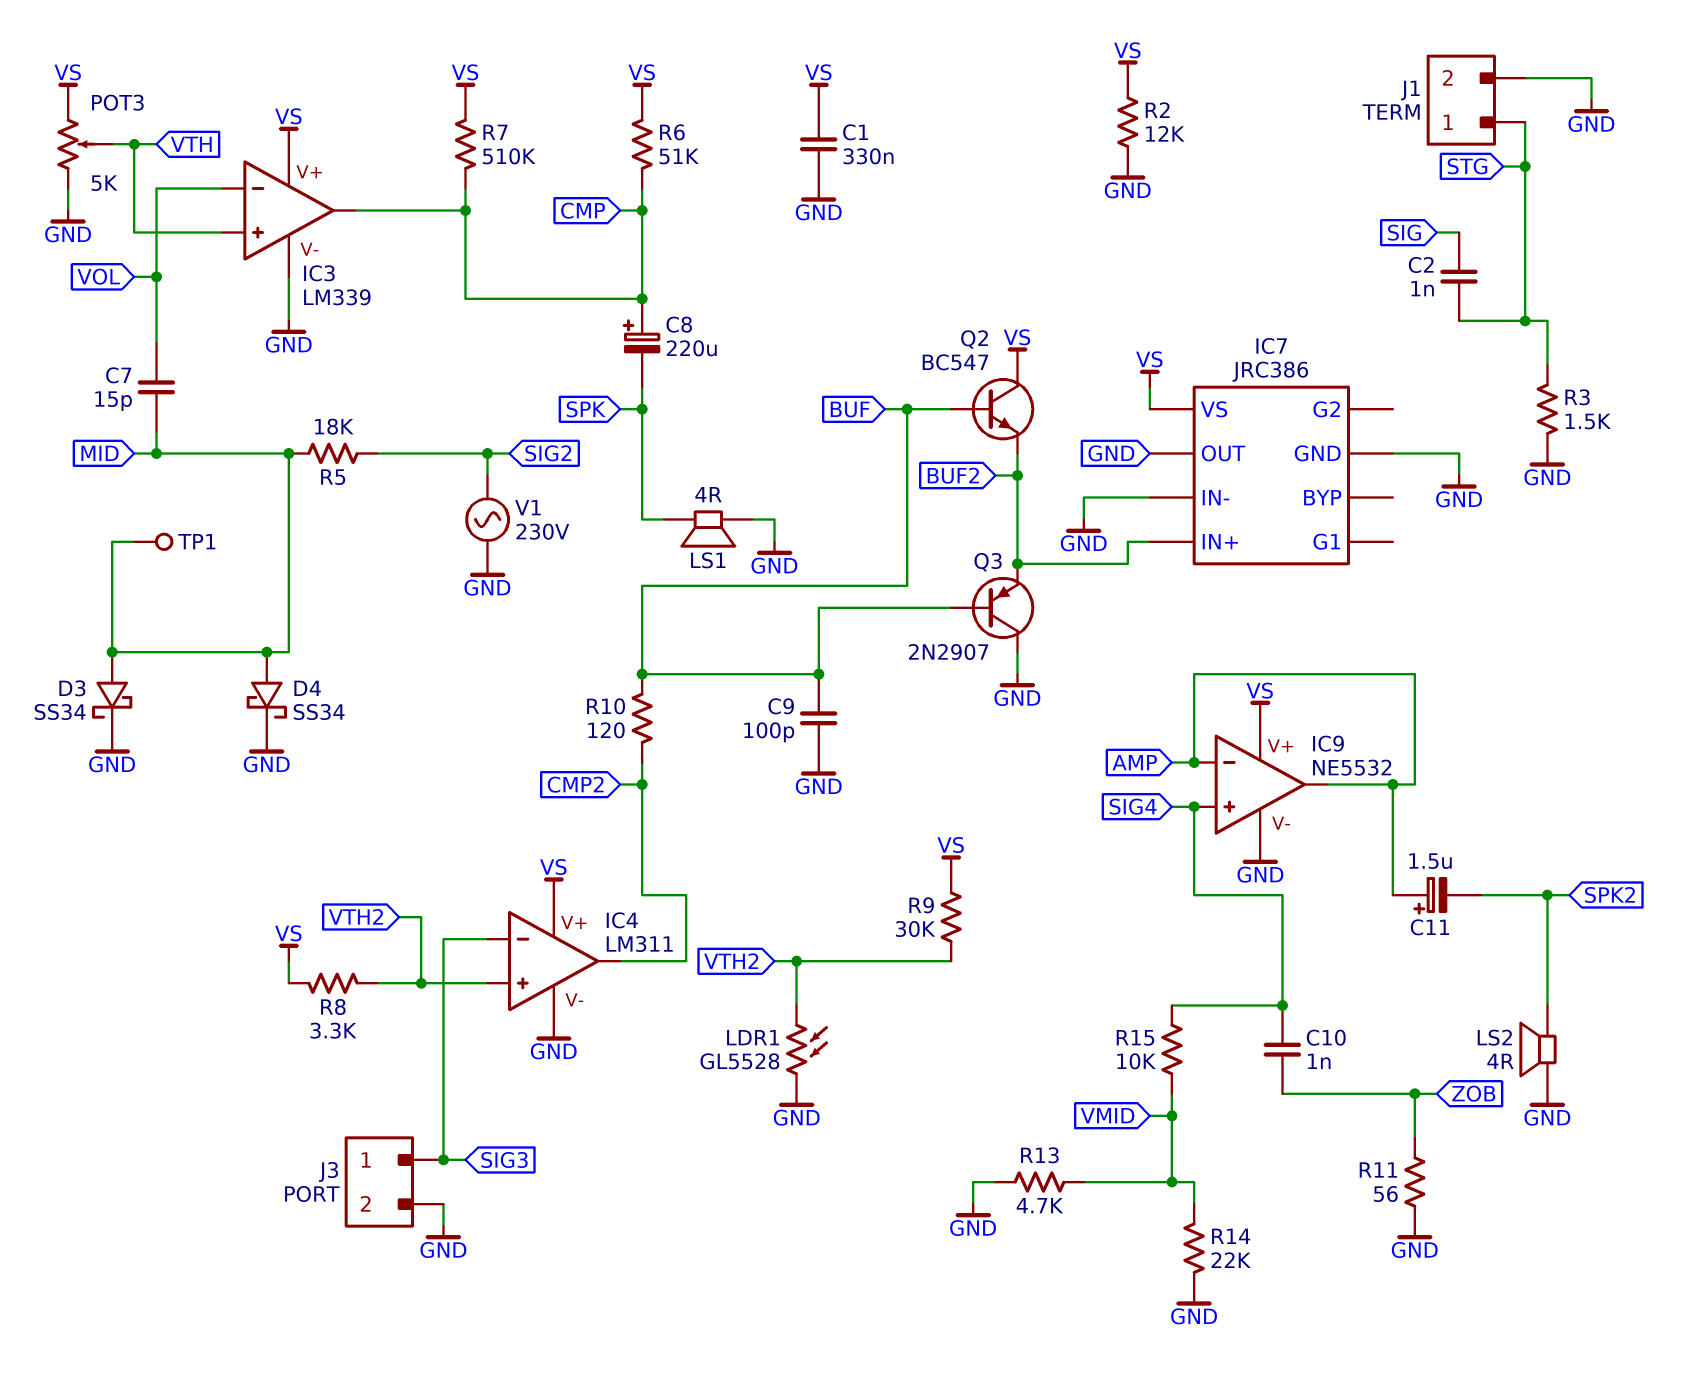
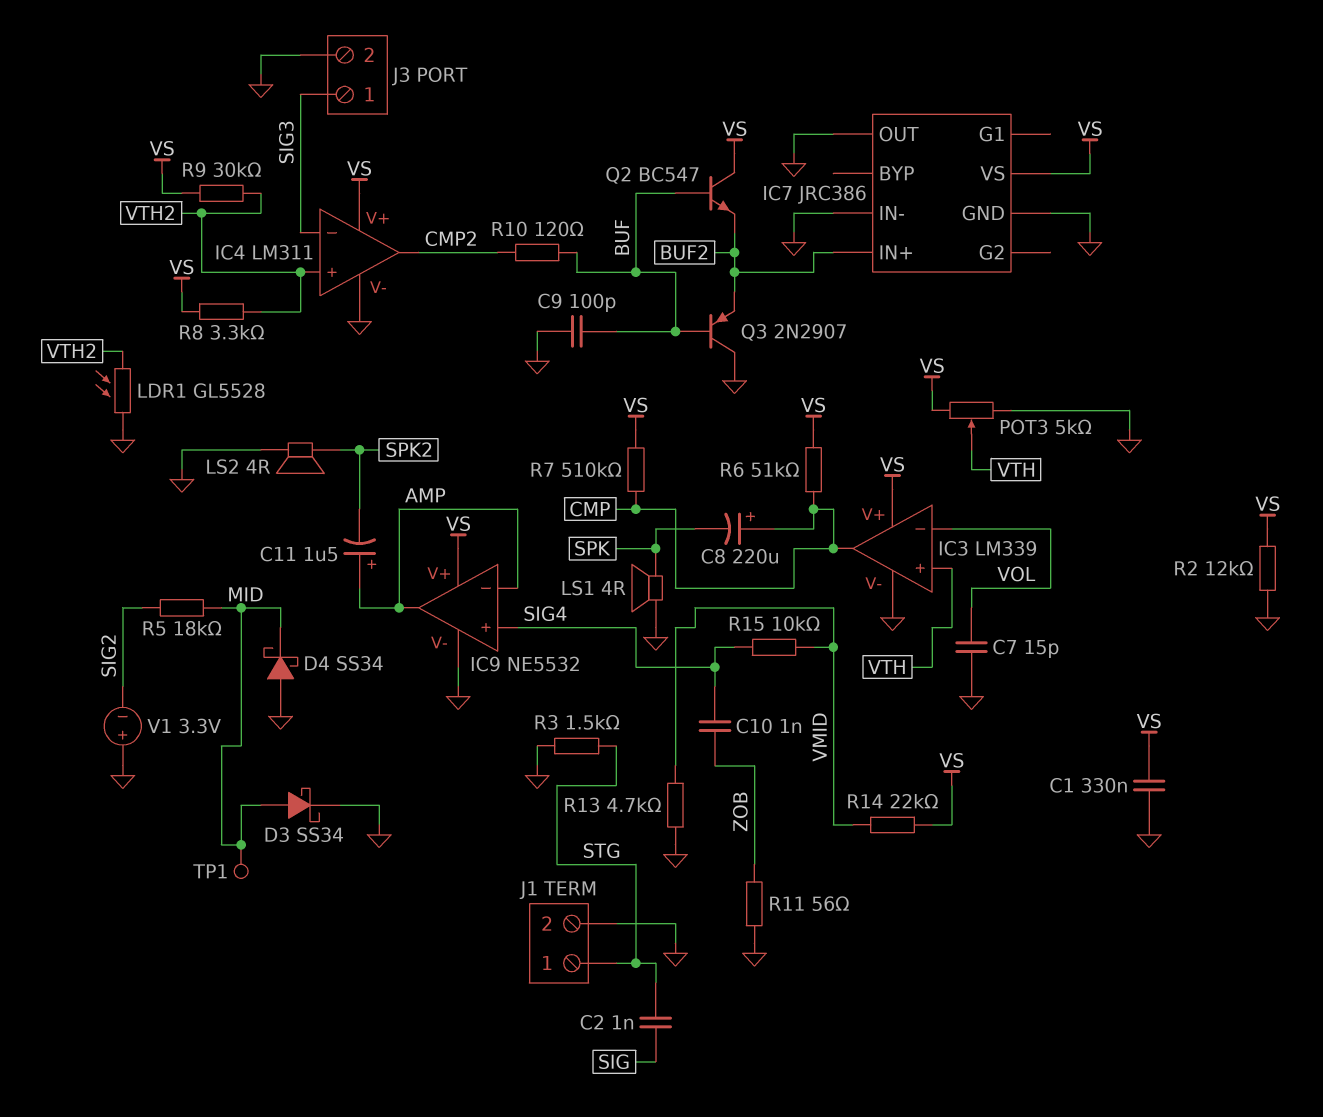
C7: 15pF (MID, VOL) -> 15pF (GND, VOL)
D4: schottky SS34 (A MID, K GND) -> schottky SS34 (A GND, K MID)
R14: 22k (GND, VMID) -> 22k (VMID, VS)
V1: AC 230V (GND, SIG2) -> 3.3V (plus GND, minus SIG2)

